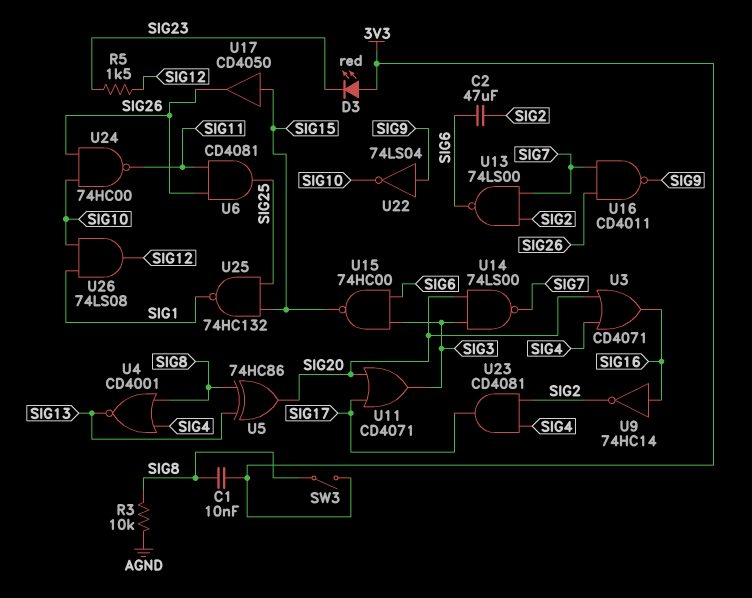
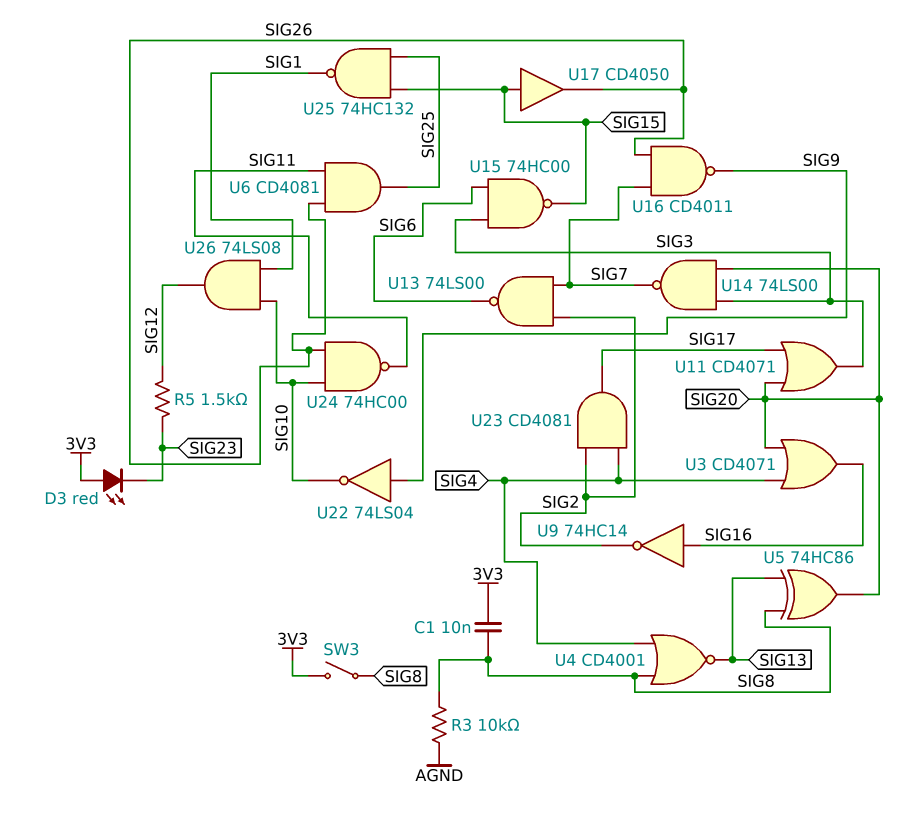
C2: 47uF (SIG2, SIG6) -> none

